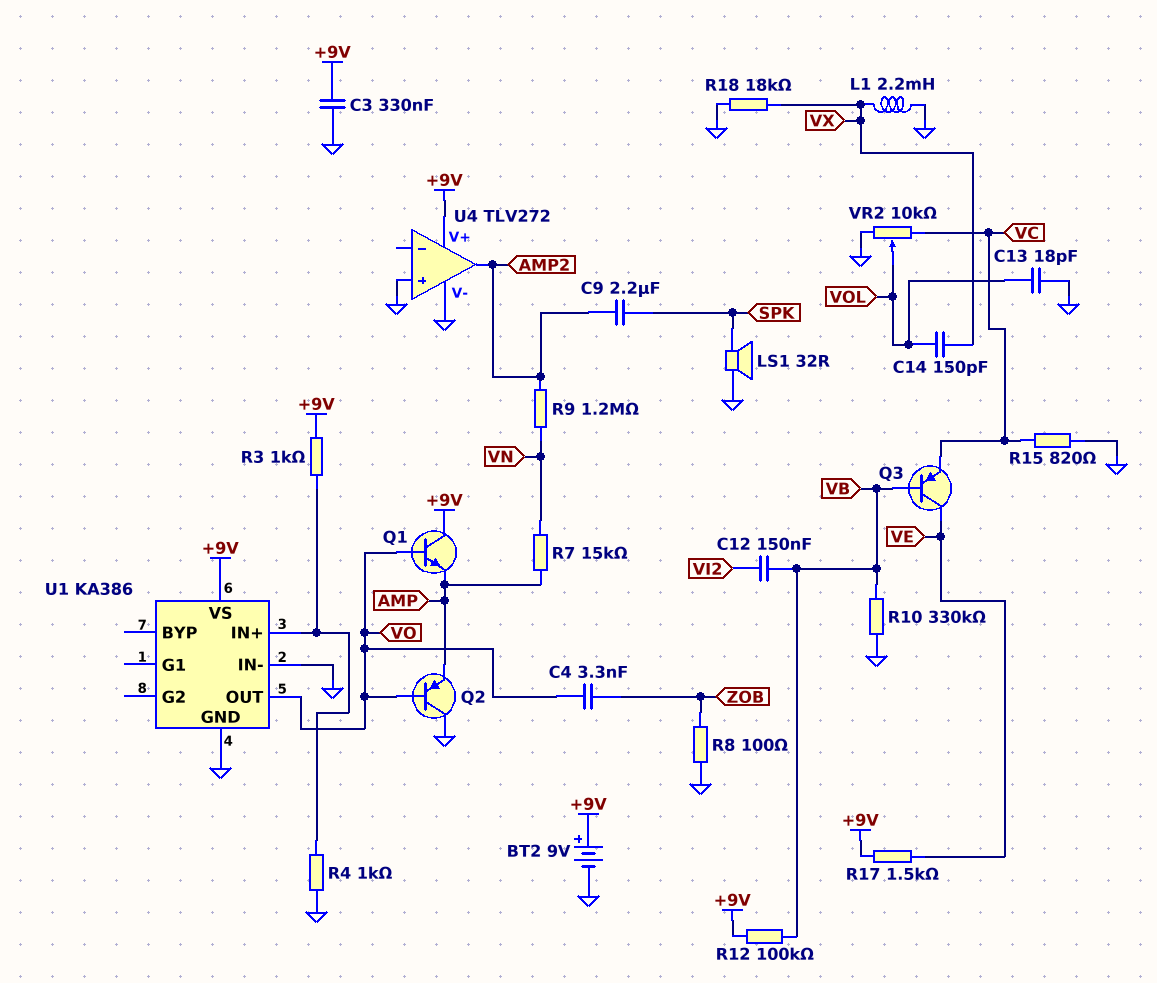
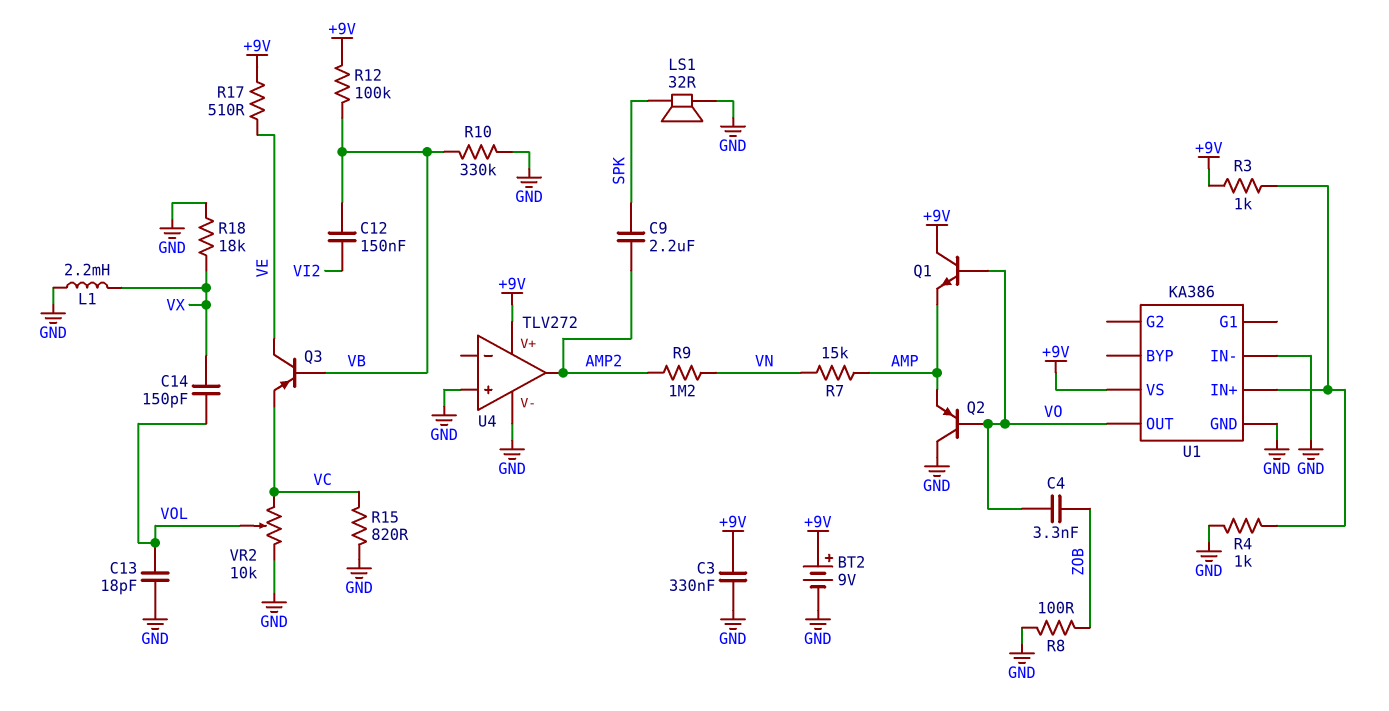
R17: 1.5k (+9V, VE) -> 510 (+9V, VE)

